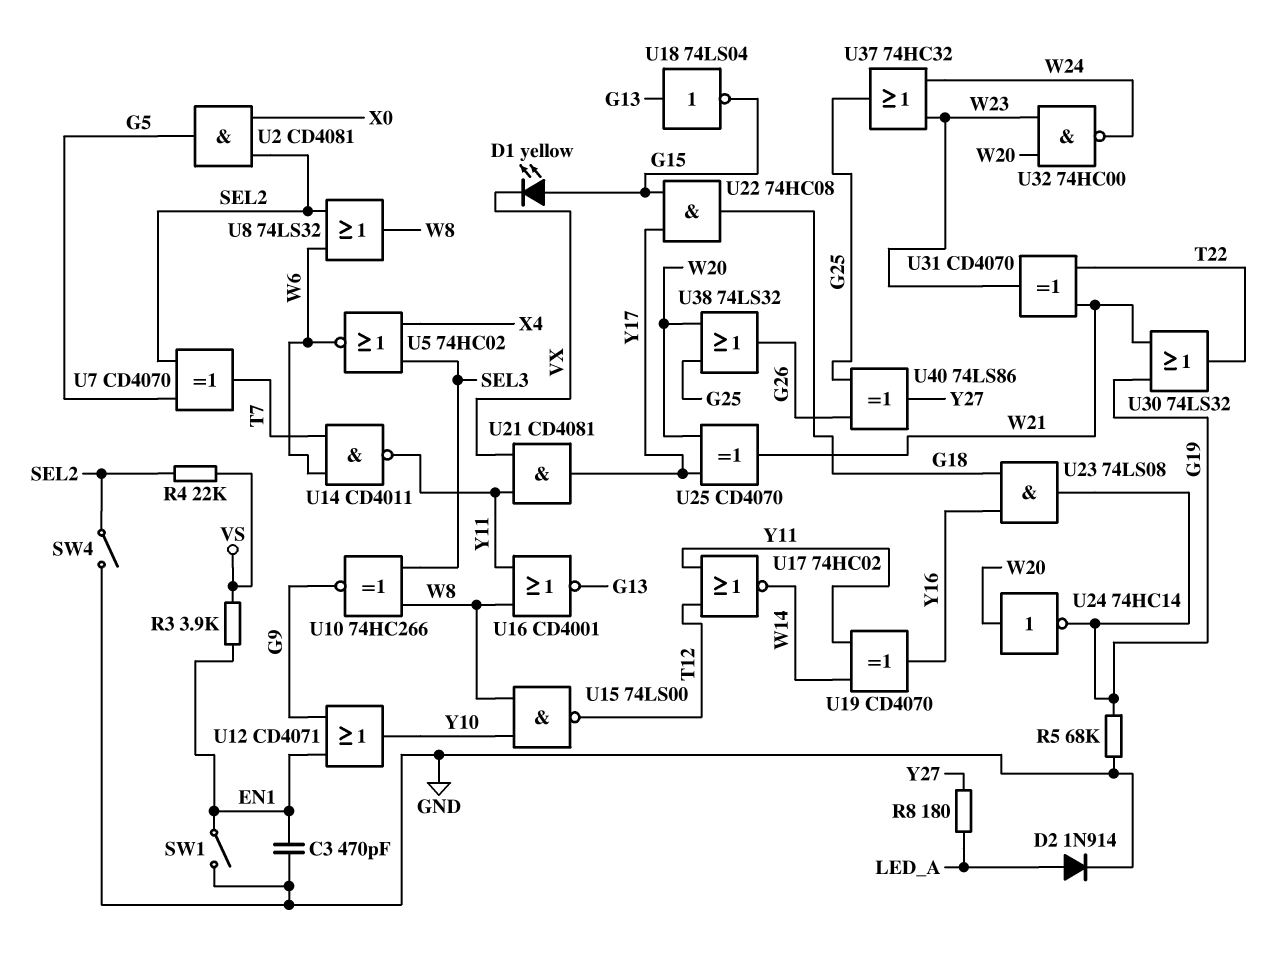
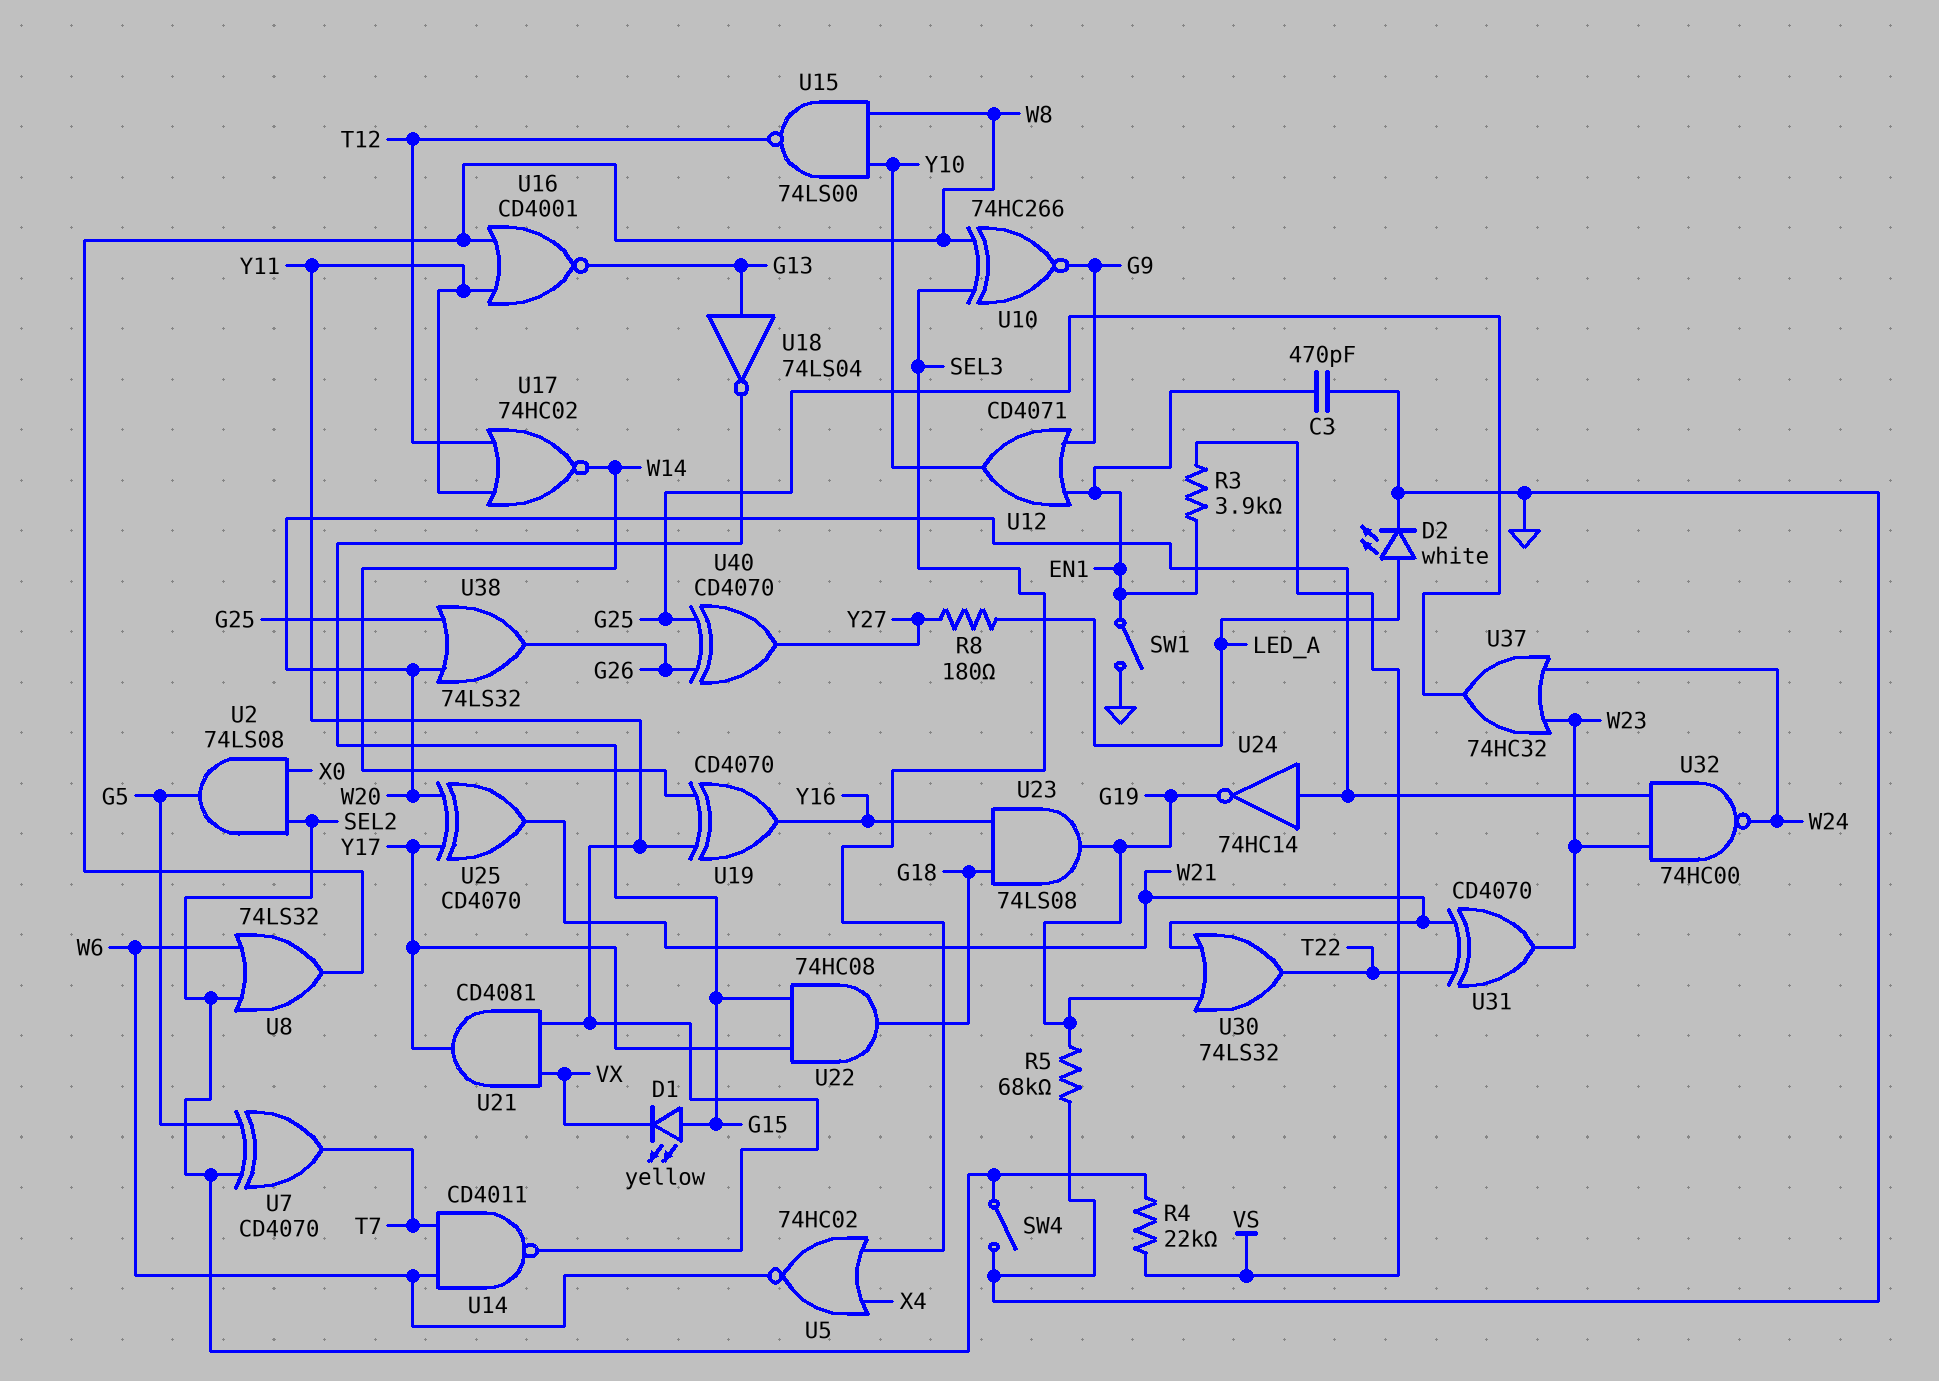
D2: diode 1N914 (A LED_A, K GND) -> LED white (A LED_A, K GND)
U2: AND CD4081 (in SEL2, in X0, out G5) -> AND 74LS08 (in SEL2, in X0, out G5)
U40: XOR 74LS86 (in G25, in G26, out Y27) -> XOR CD4070 (in G25, in G26, out Y27)

